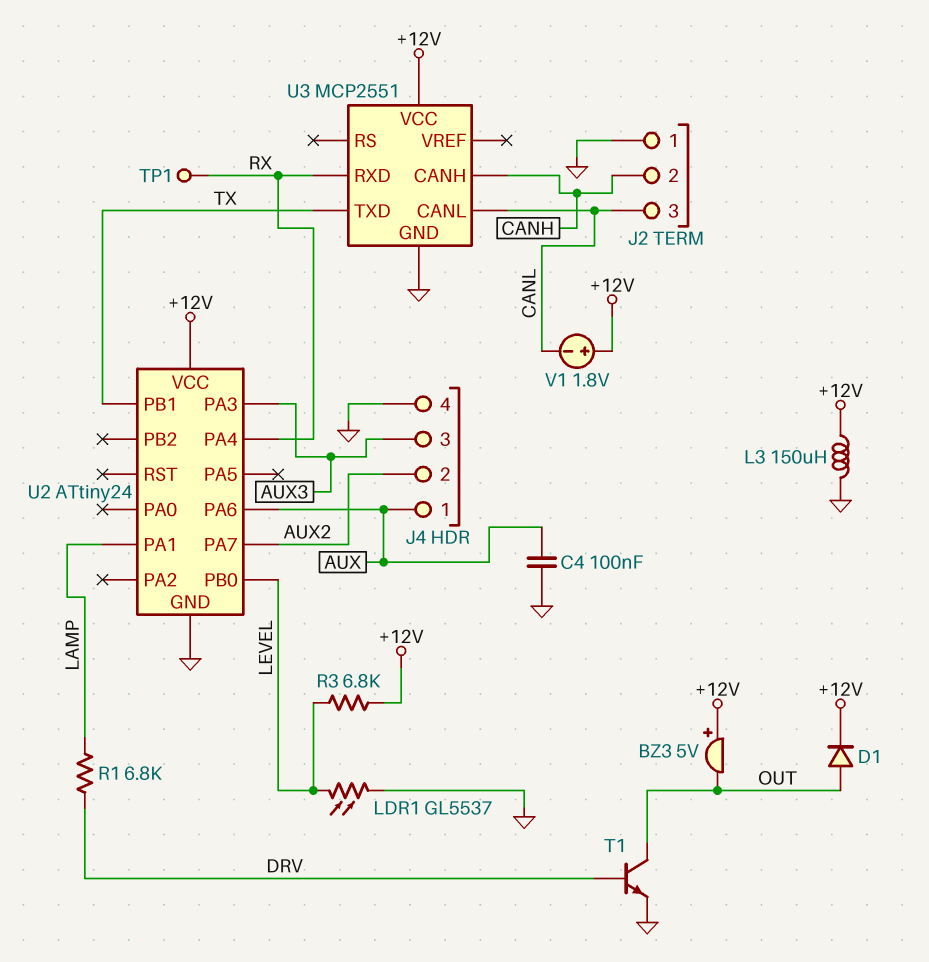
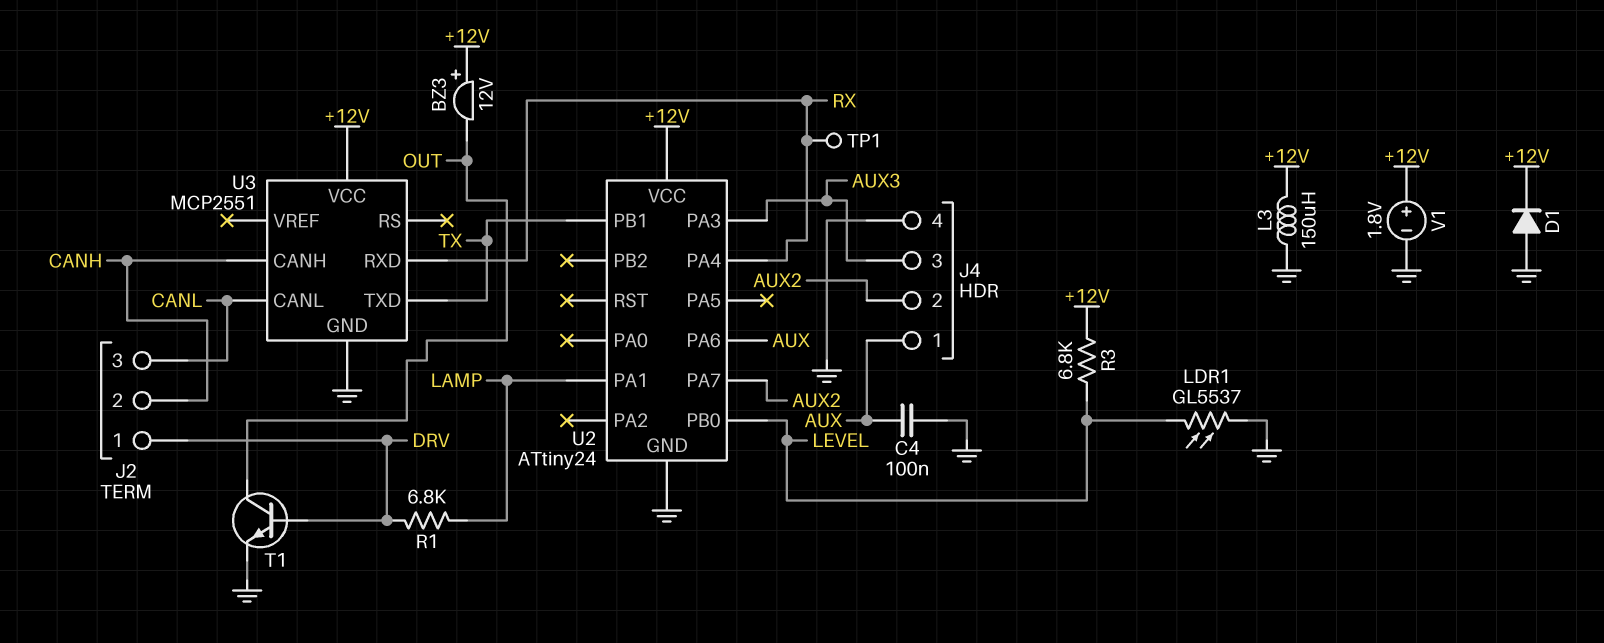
BZ3: buzzer 5V (plus +12V, minus OUT) -> buzzer 12V (plus +12V, minus OUT)
D1: diode (A OUT, K +12V) -> diode (A GND, K +12V)
J2 pin 1: GND -> DRV
V1: 1.8V (plus +12V, minus CANL) -> 1.8V (plus +12V, minus GND)

